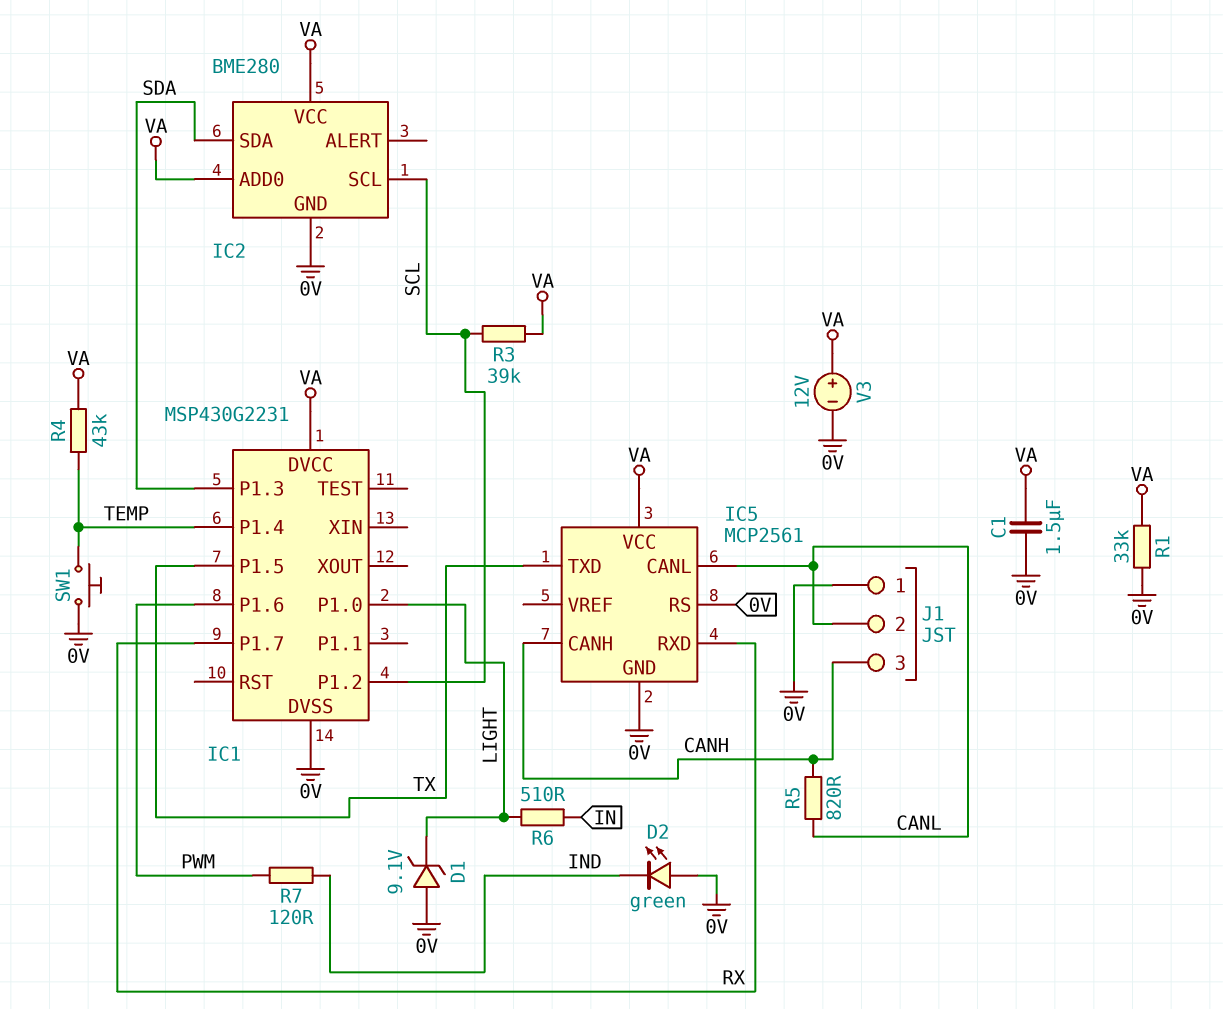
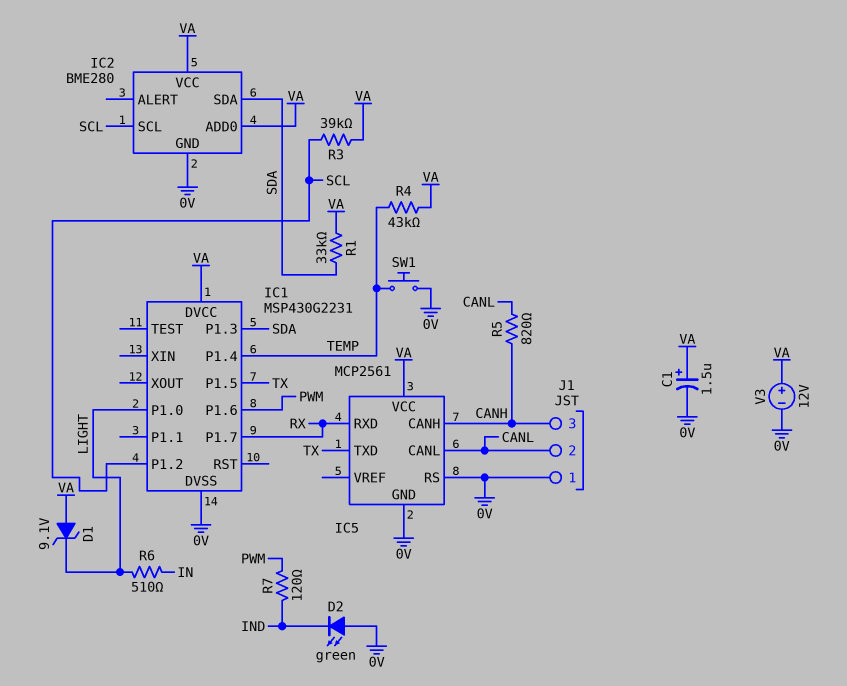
C1: 1.5uF (0V, VA) -> 1.5uF (plus VA, minus 0V)
D1: zener 9.1V (A 0V, K LIGHT) -> zener 9.1V (A VA, K LIGHT)
R1: 33k (0V, VA) -> 33k (SDA, VA)

